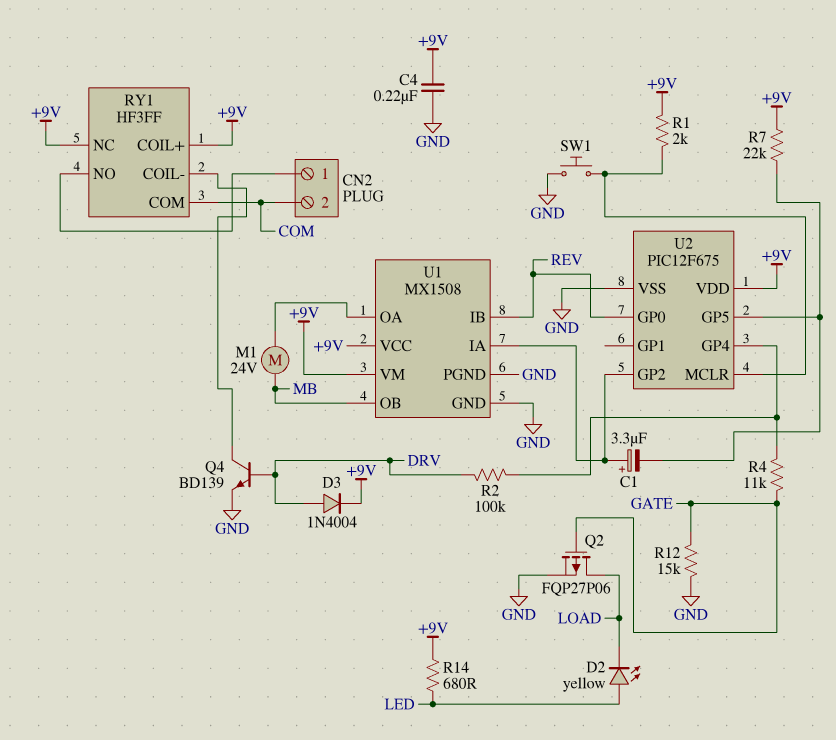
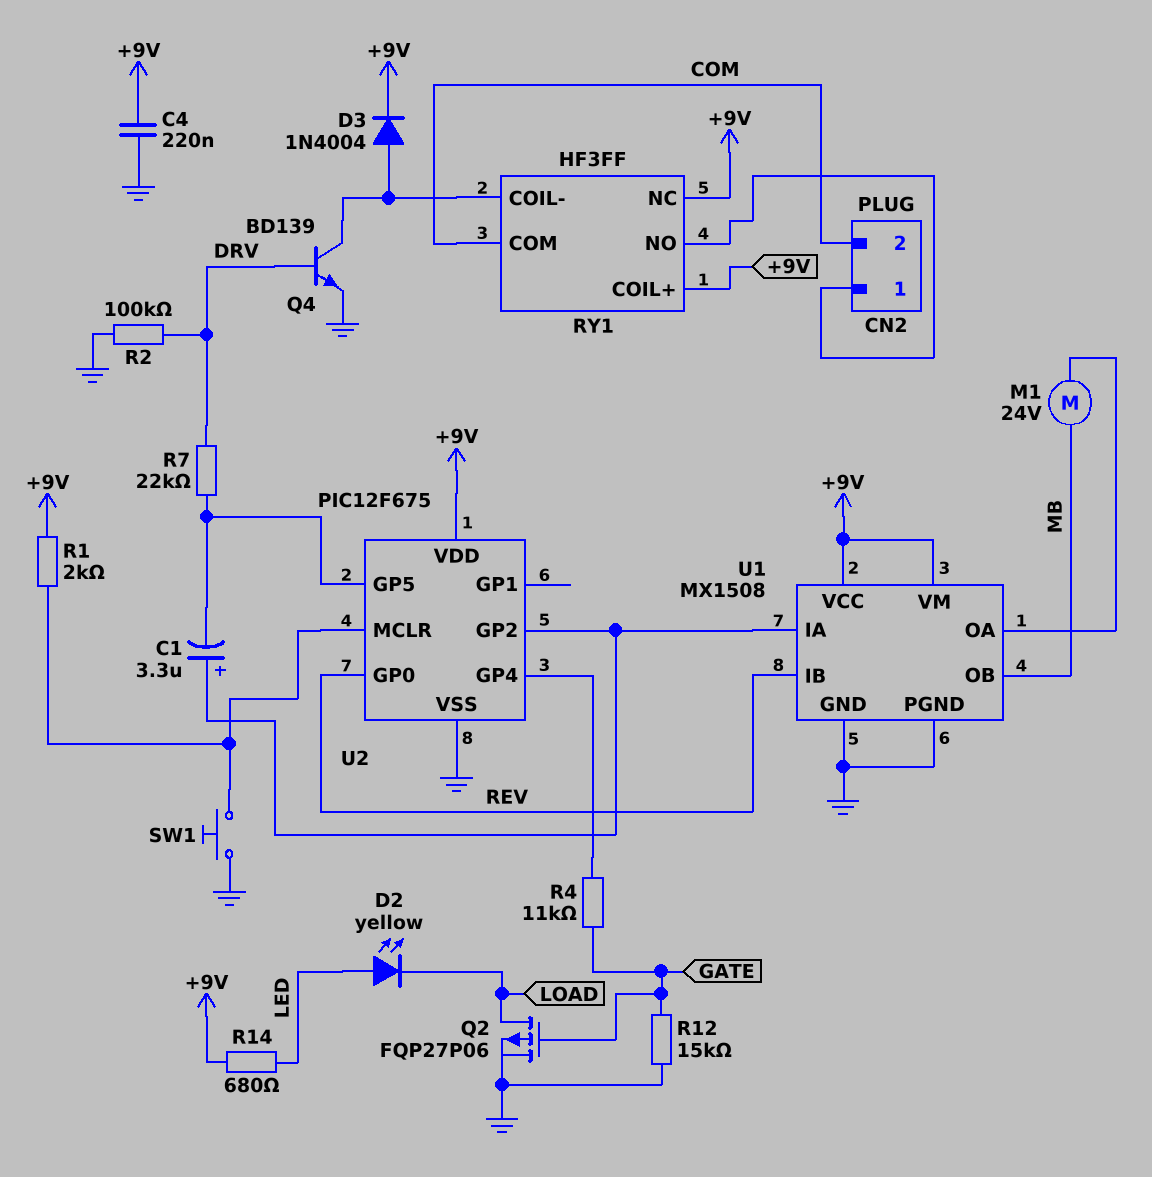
D3: diode 1N4004 (A DRV, K +9V) -> diode 1N4004 (A RY1/COIL-, K +9V)
R2: 100k (DRV, U2/GP4) -> 100k (DRV, GND)
R7: 22k (+9V, U2/GP5) -> 22k (DRV, U2/GP5)

